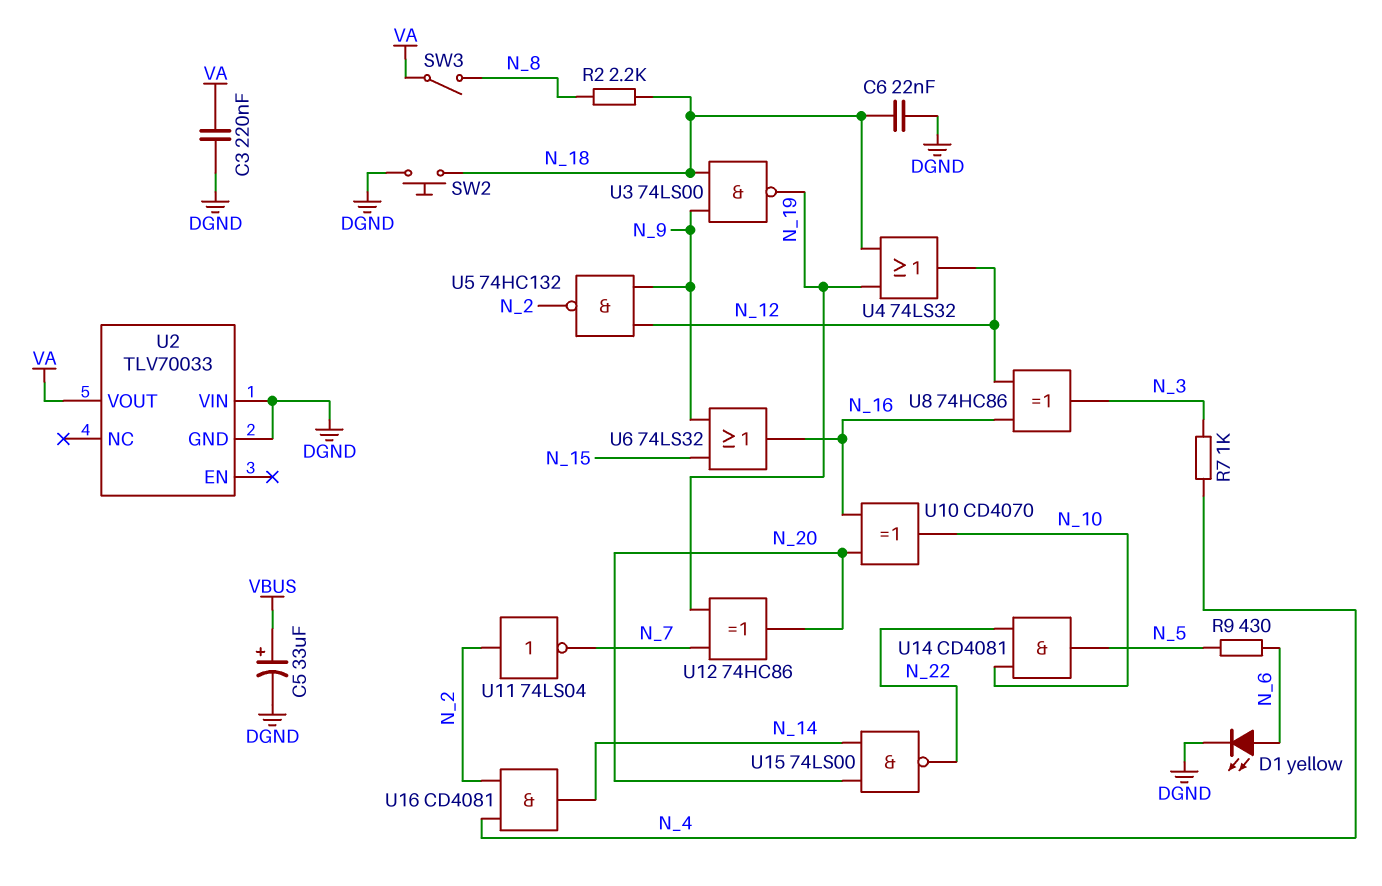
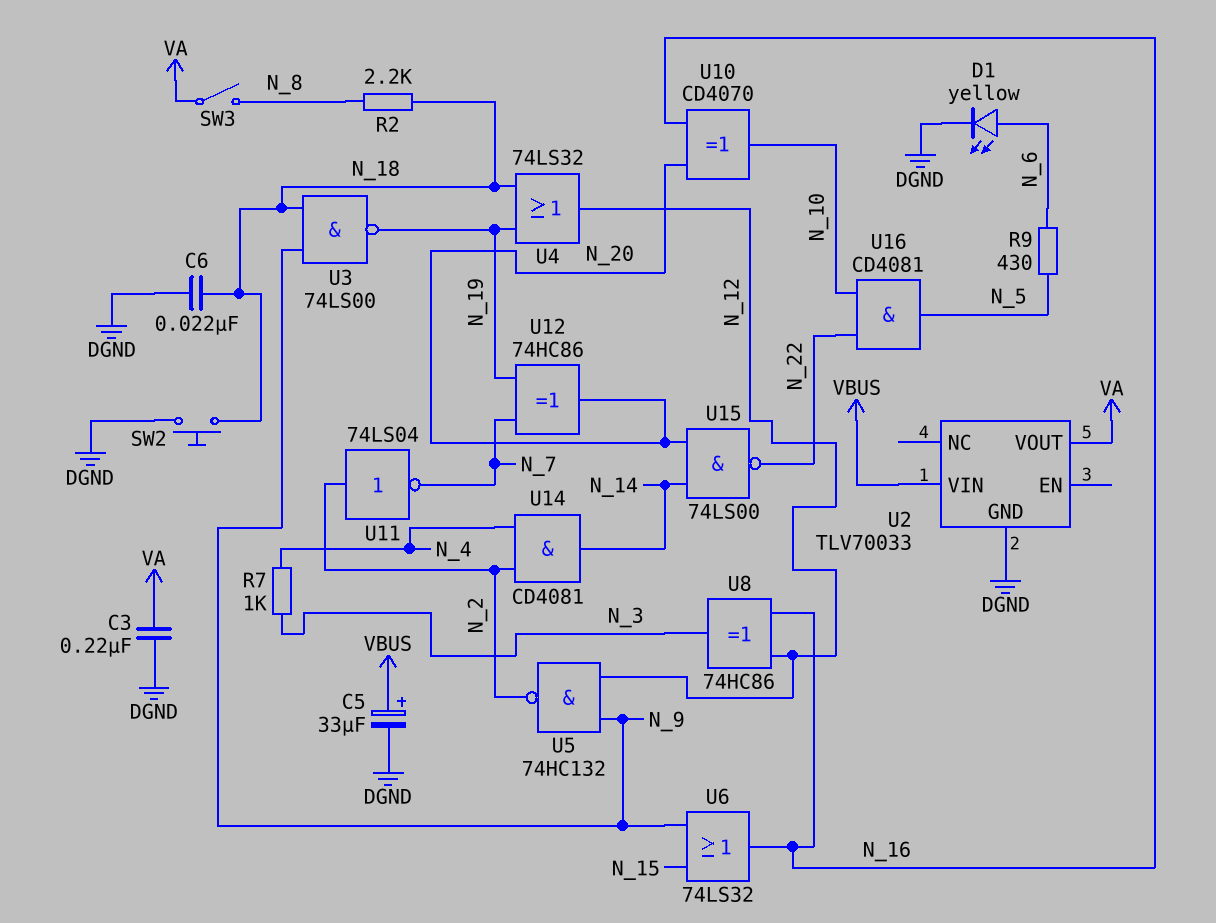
U2 pin VIN: DGND -> VBUS
U14: AND CD4081 (in N_10, in N_22, out N_5) -> AND CD4081 (in N_2, in N_4, out N_14)
U16: AND CD4081 (in N_2, in N_4, out N_14) -> AND CD4081 (in N_10, in N_22, out N_5)

